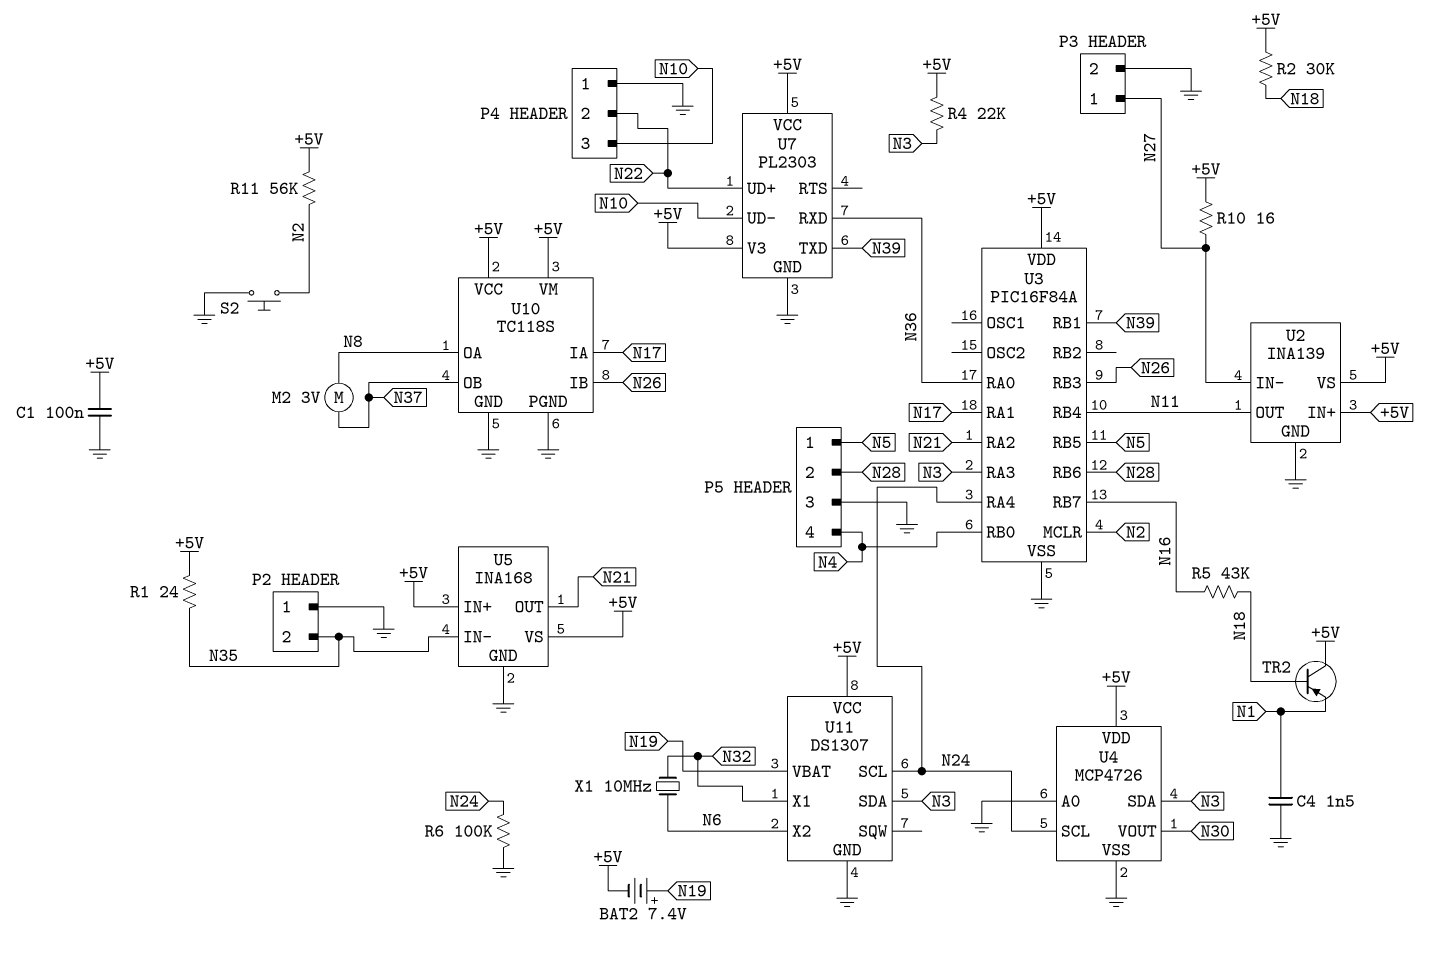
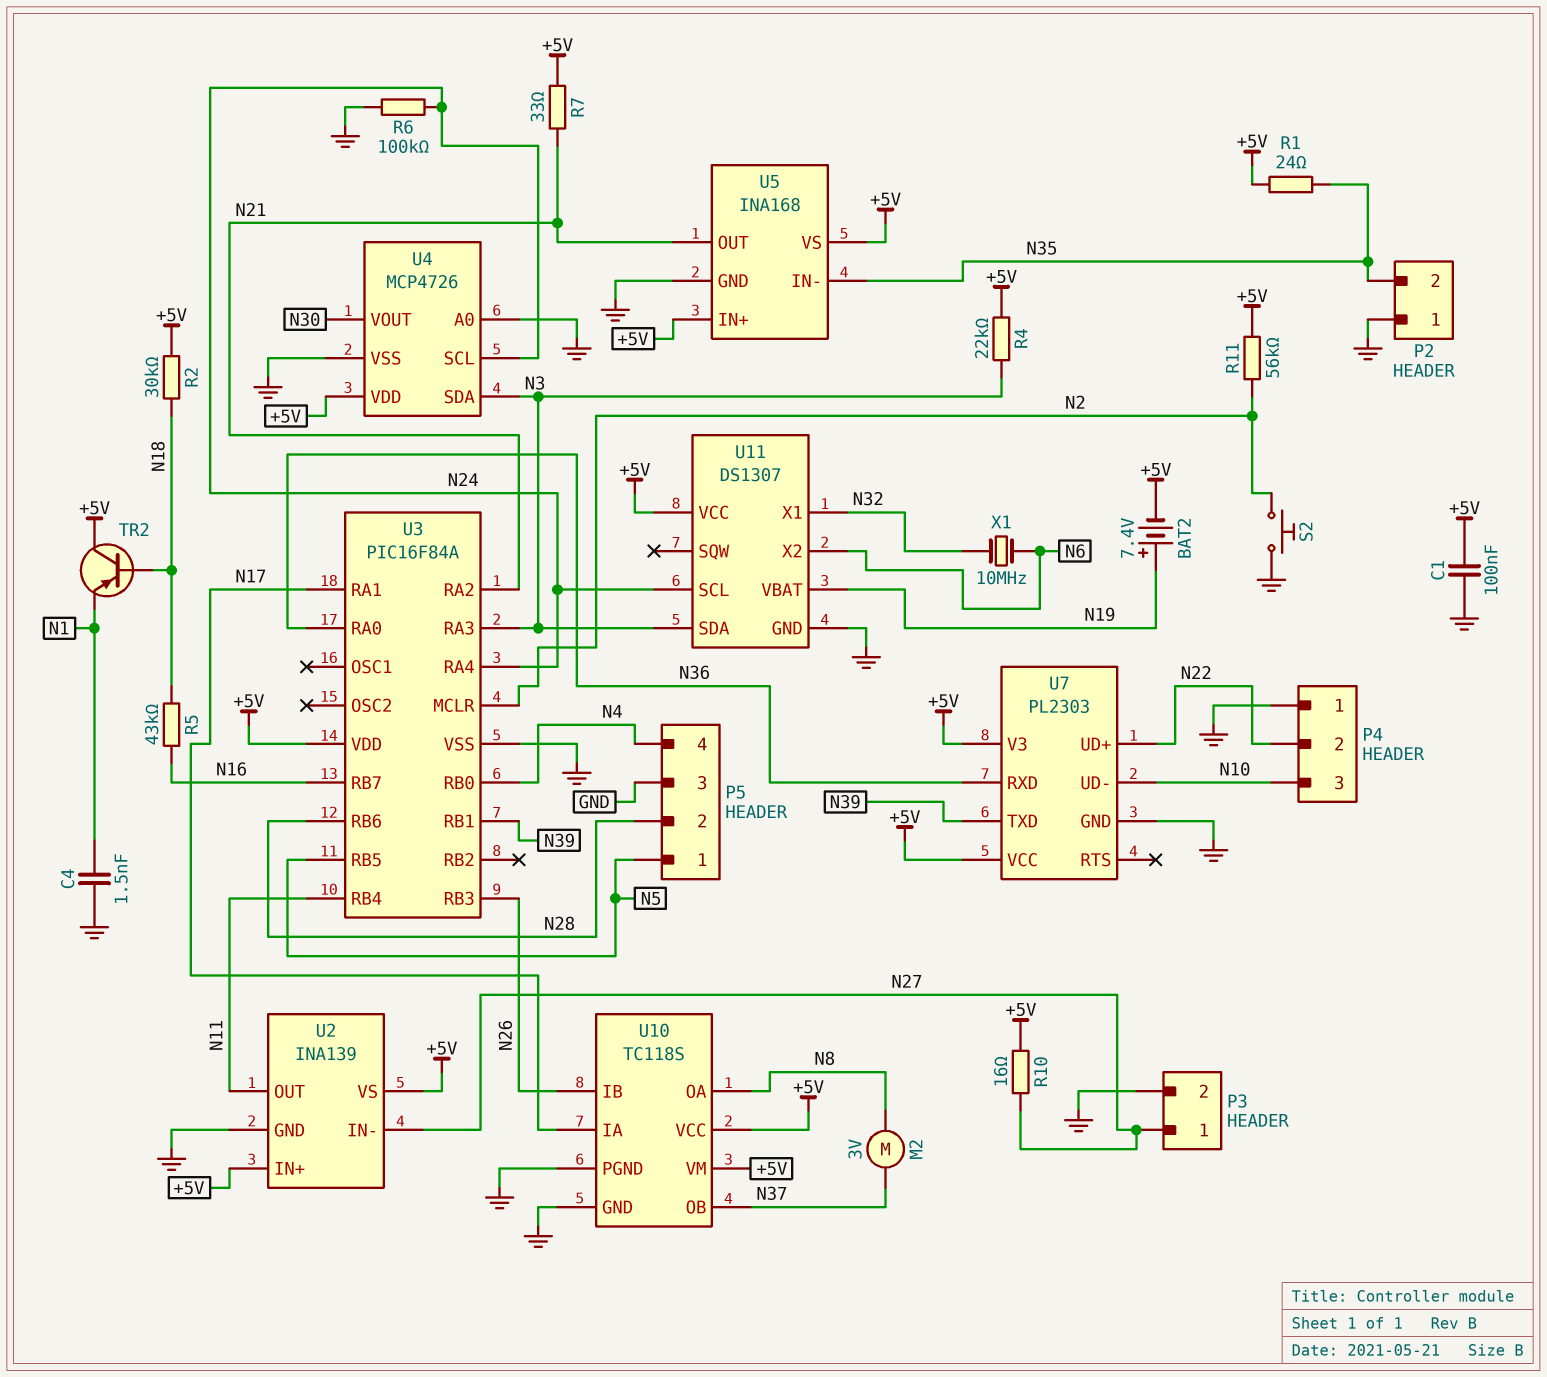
R7: none -> 33 (+5V, N21)

